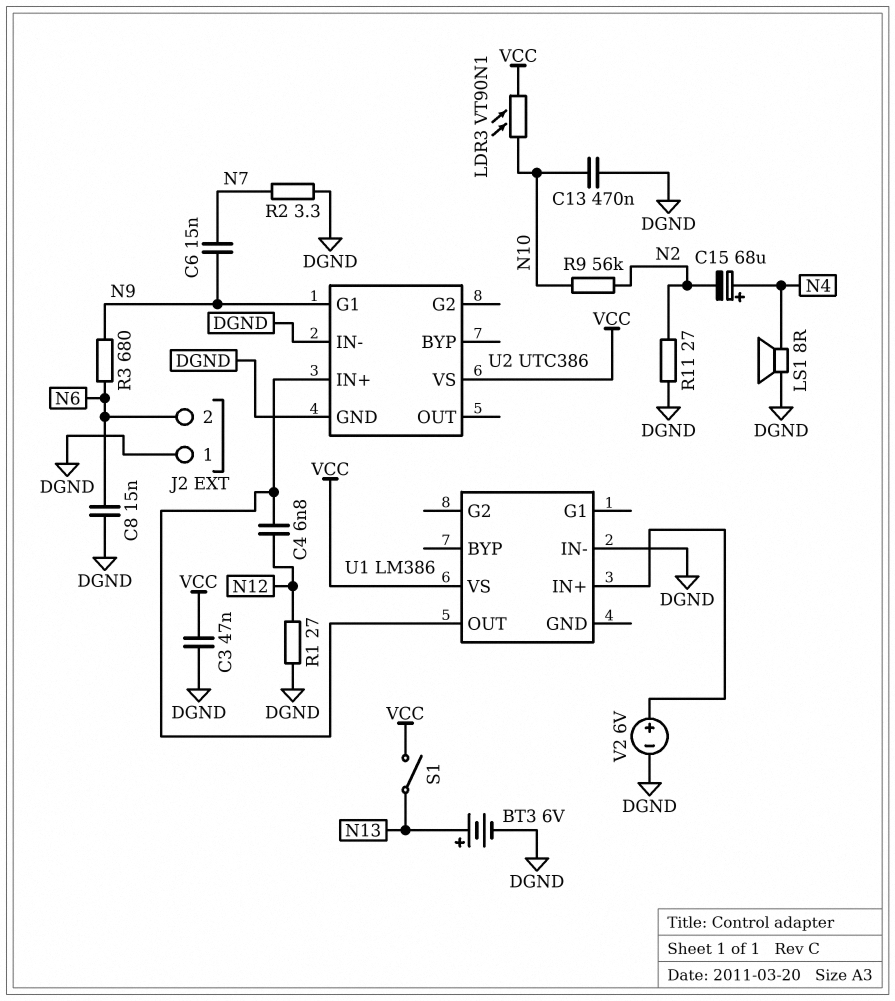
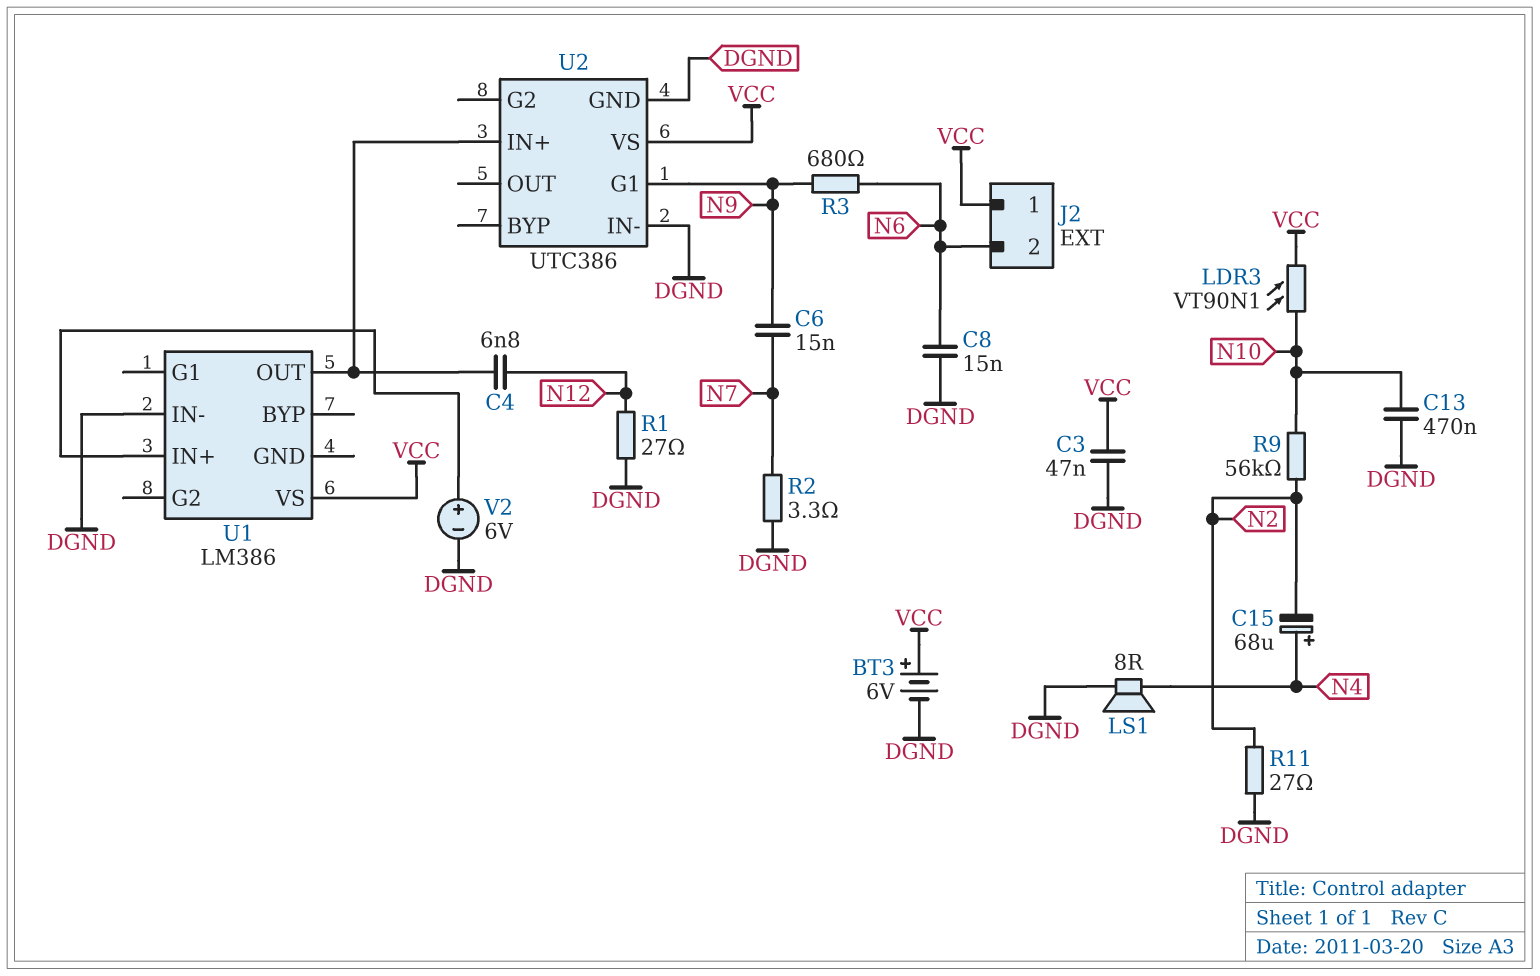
BT3: 6V (plus N13, minus DGND) -> 6V (plus VCC, minus DGND)
J2 pin 1: DGND -> VCC
S1: switch (N13, VCC) -> none

